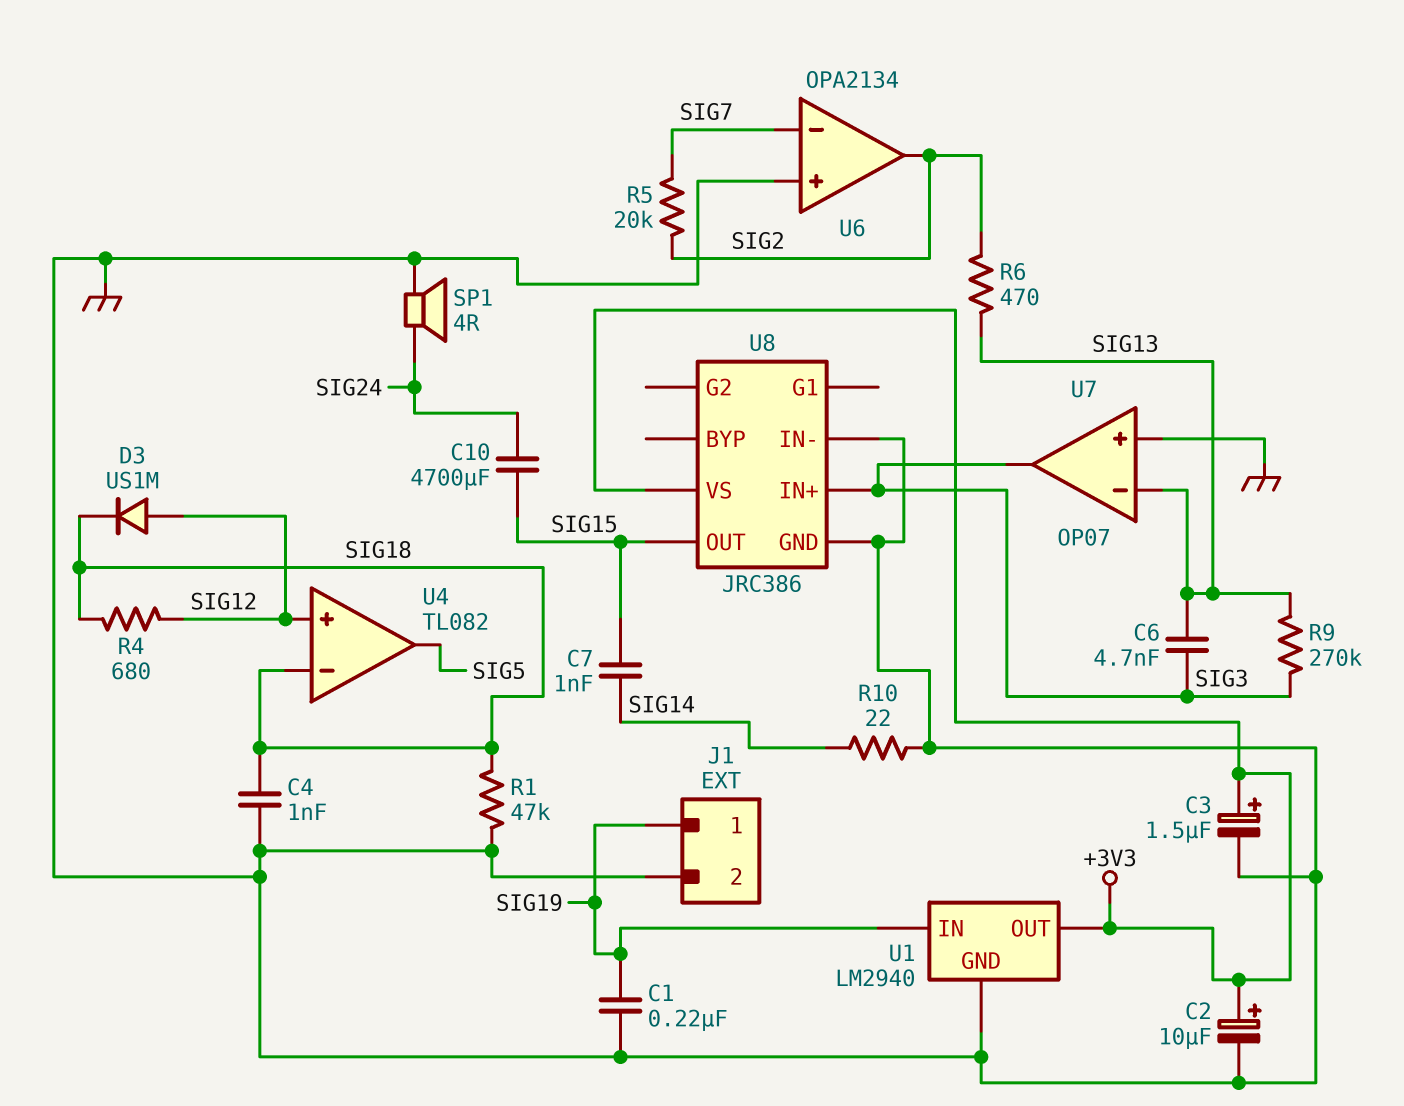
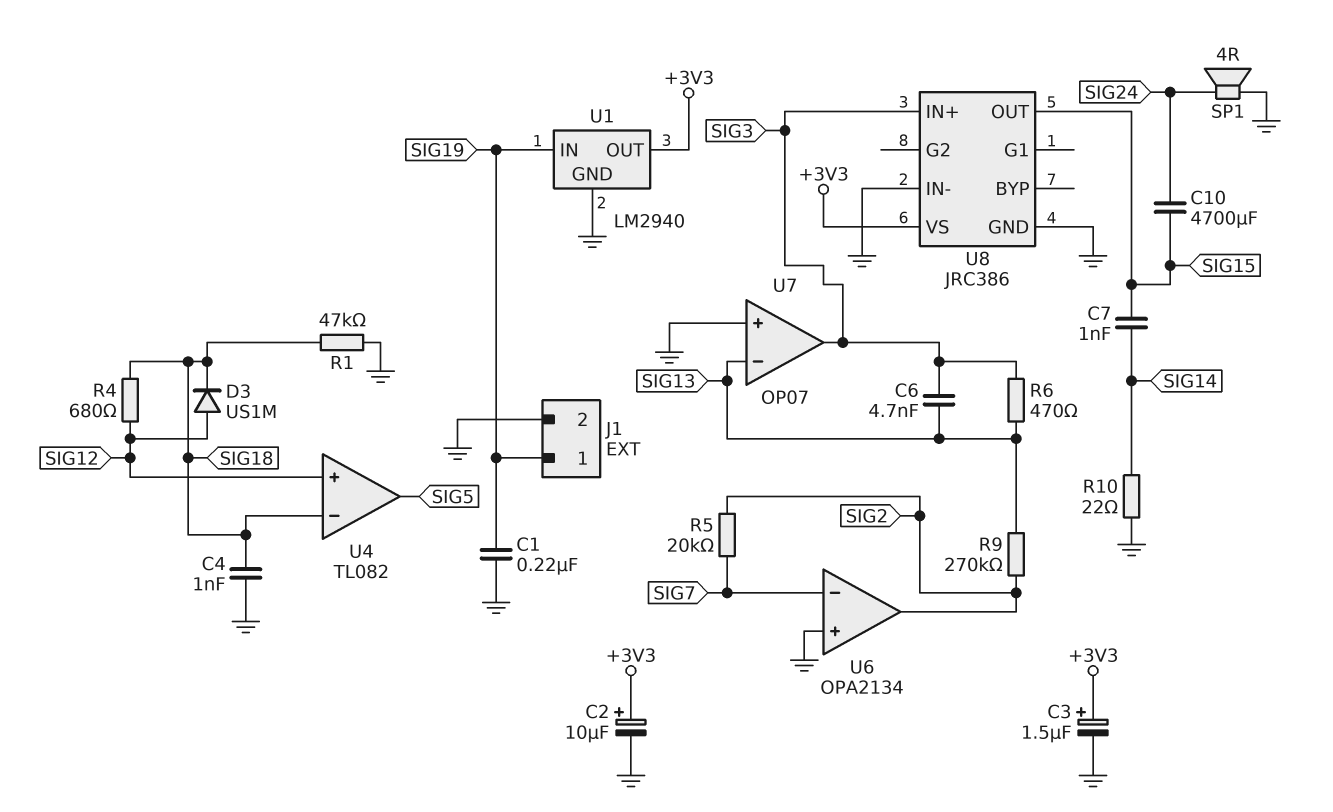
R6: 470 (SIG2, SIG13) -> 470 (SIG3, SIG13)
R9: 270k (SIG3, SIG13) -> 270k (SIG2, SIG13)

